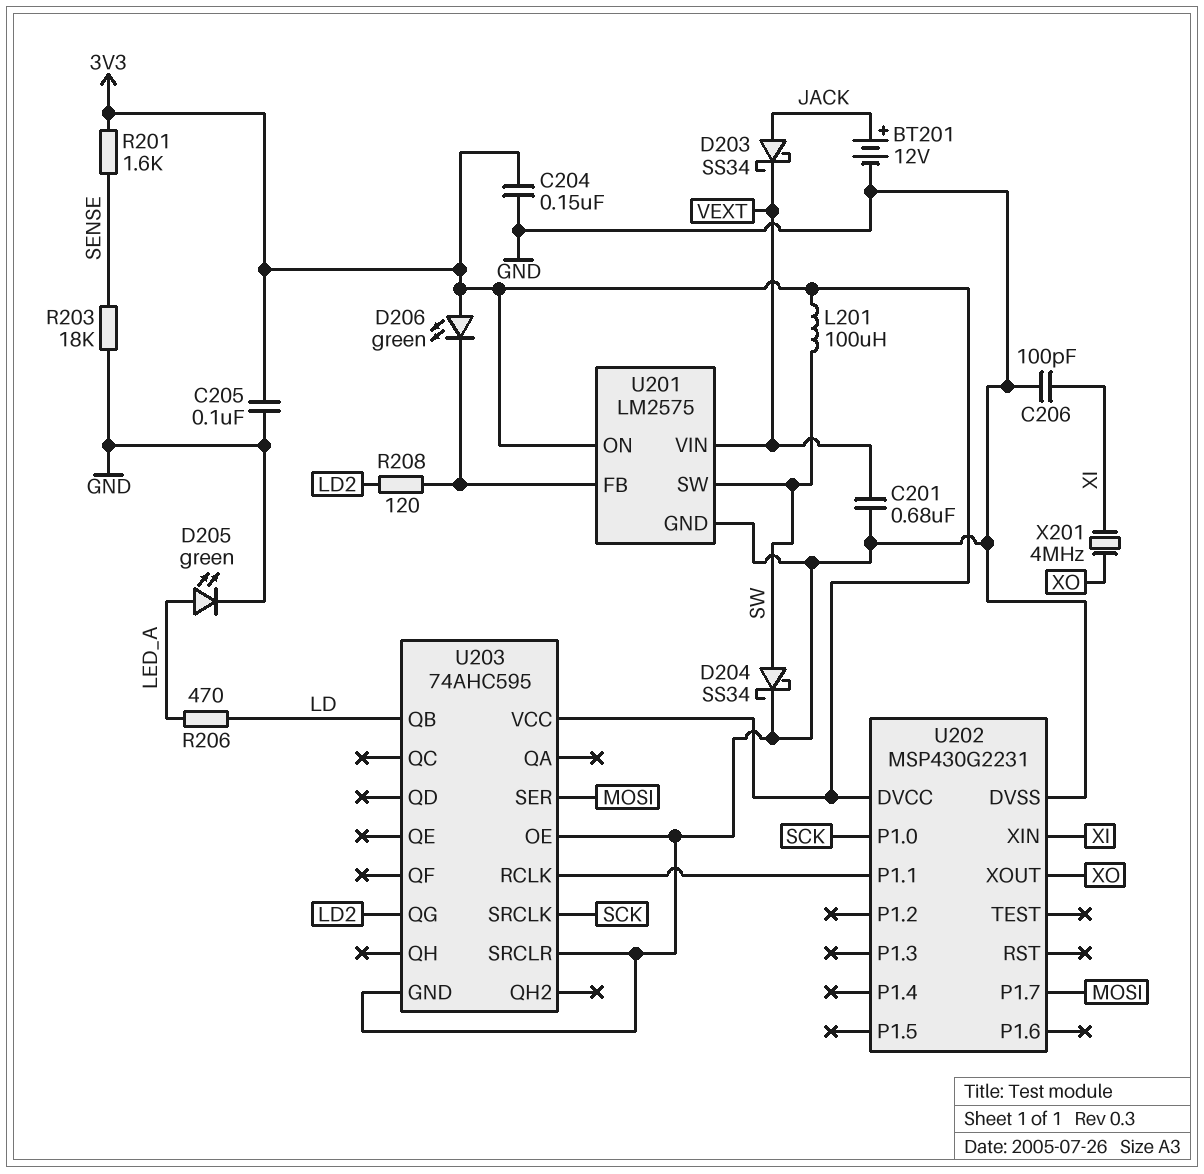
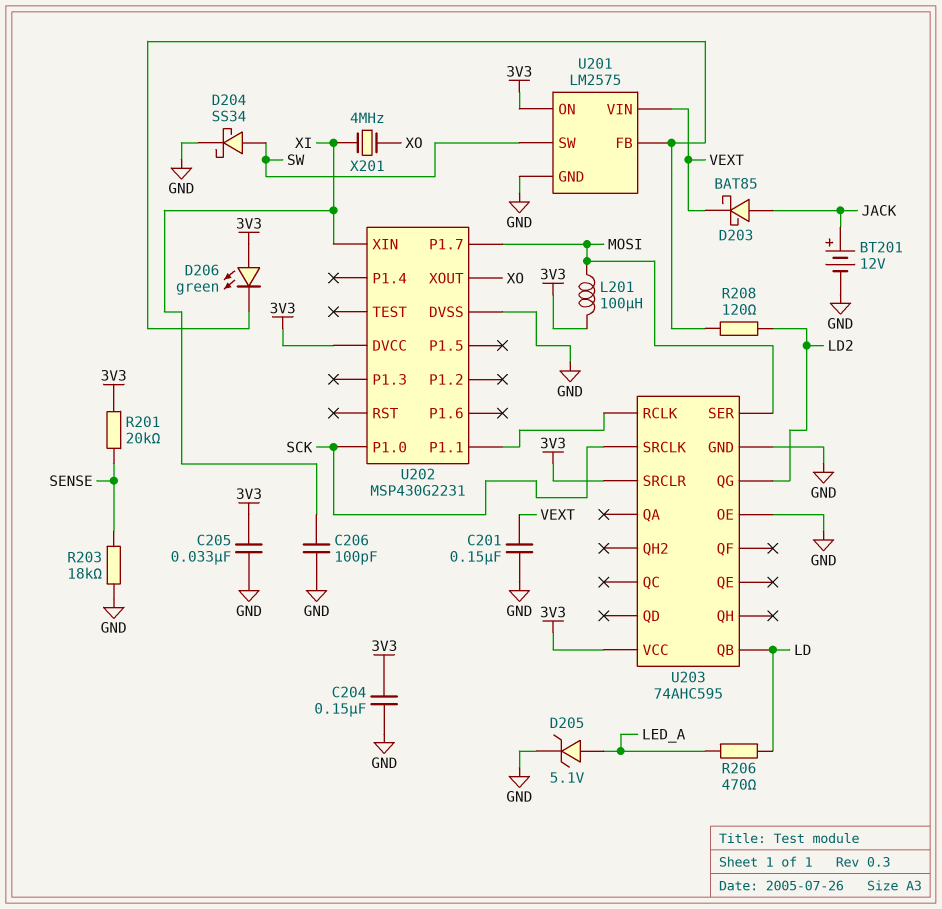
C201: 680nF (GND, VEXT) -> 150nF (GND, VEXT)
C205: 100nF (3V3, GND) -> 33nF (3V3, GND)
D203: schottky SS34 (A JACK, K VEXT) -> schottky BAT85 (A JACK, K VEXT)
D205: LED green (A LED_A, K GND) -> zener 5.1V (A LED_A, K GND)
L201: 100uH (3V3, SW) -> 100uH (3V3, MOSI)
R201: 1.6k (3V3, SENSE) -> 20k (3V3, SENSE)
U203 pin SRCLR: GND -> 3V3

